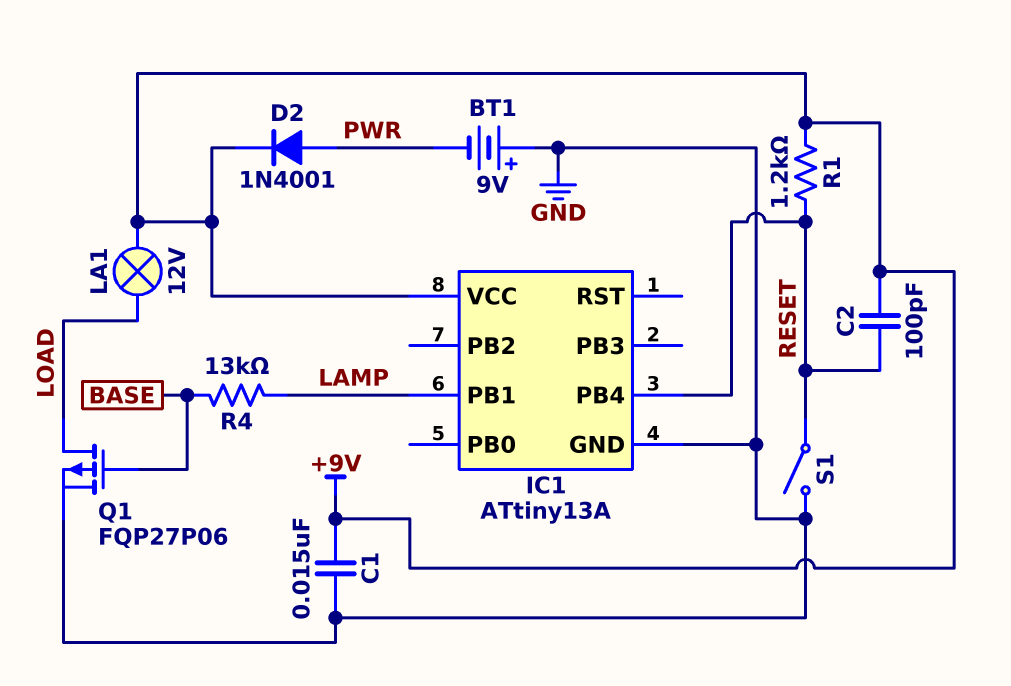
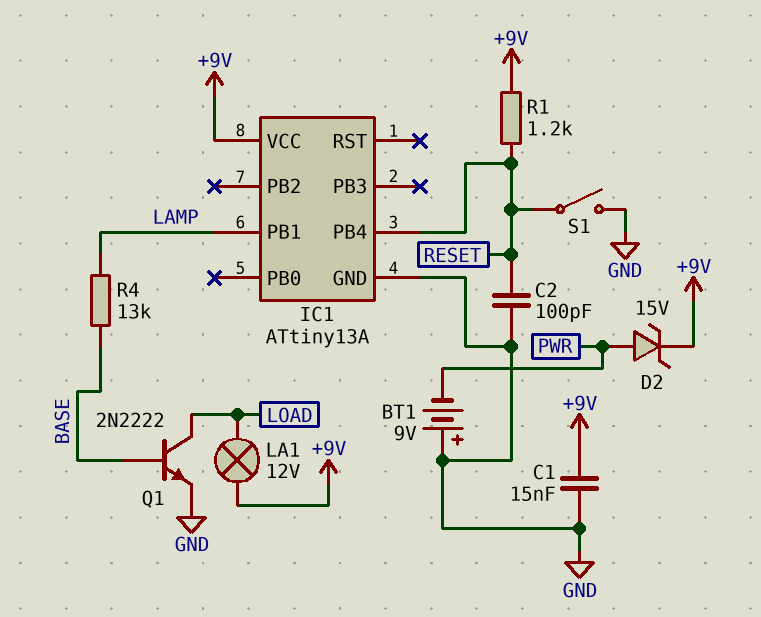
C2: 100pF (+9V, RESET) -> 100pF (GND, RESET)
D2: diode 1N4001 (A PWR, K +9V) -> zener 15V (A PWR, K +9V)
Q1: PMOS FQP27P06 (G BASE, D LOAD, S GND) -> NPN 2N2222 (B BASE, C LOAD, E GND)

